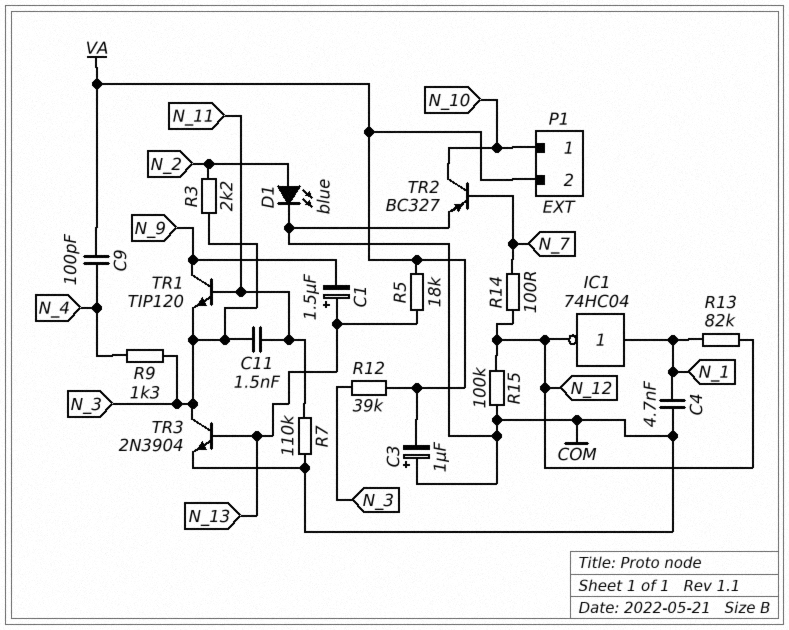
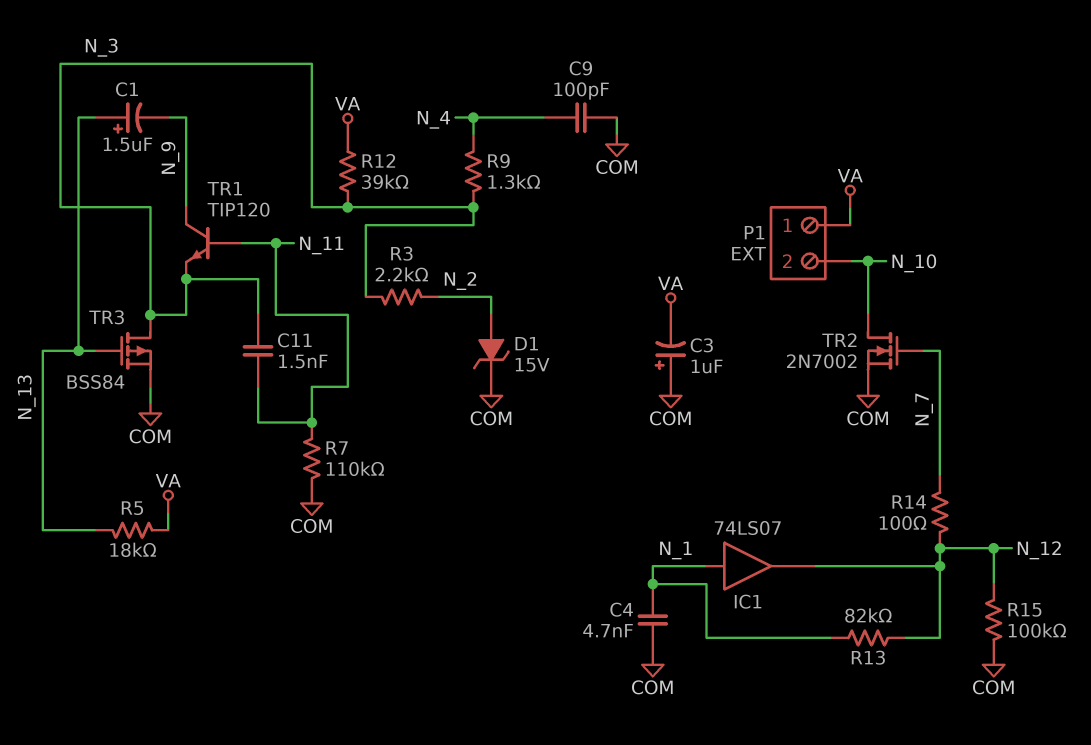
C9: 100pF (N_4, VA) -> 100pF (COM, N_4)
D1: LED blue (A N_2, K COM) -> zener 15V (A N_2, K COM)
IC1: NOT 74HC04 (in N_1, out N_12) -> buffer 74LS07 (in N_1, out N_12)
P1 pin 1: N_10 -> VA
P1 pin 2: VA -> N_10
TR2: PNP BC327 (B N_7, C N_10, E COM) -> NMOS 2N7002 (G N_7, D N_10, S COM)
TR3: NPN 2N3904 (B N_13, C N_3, E COM) -> PMOS BSS84 (G N_13, D N_3, S COM)

